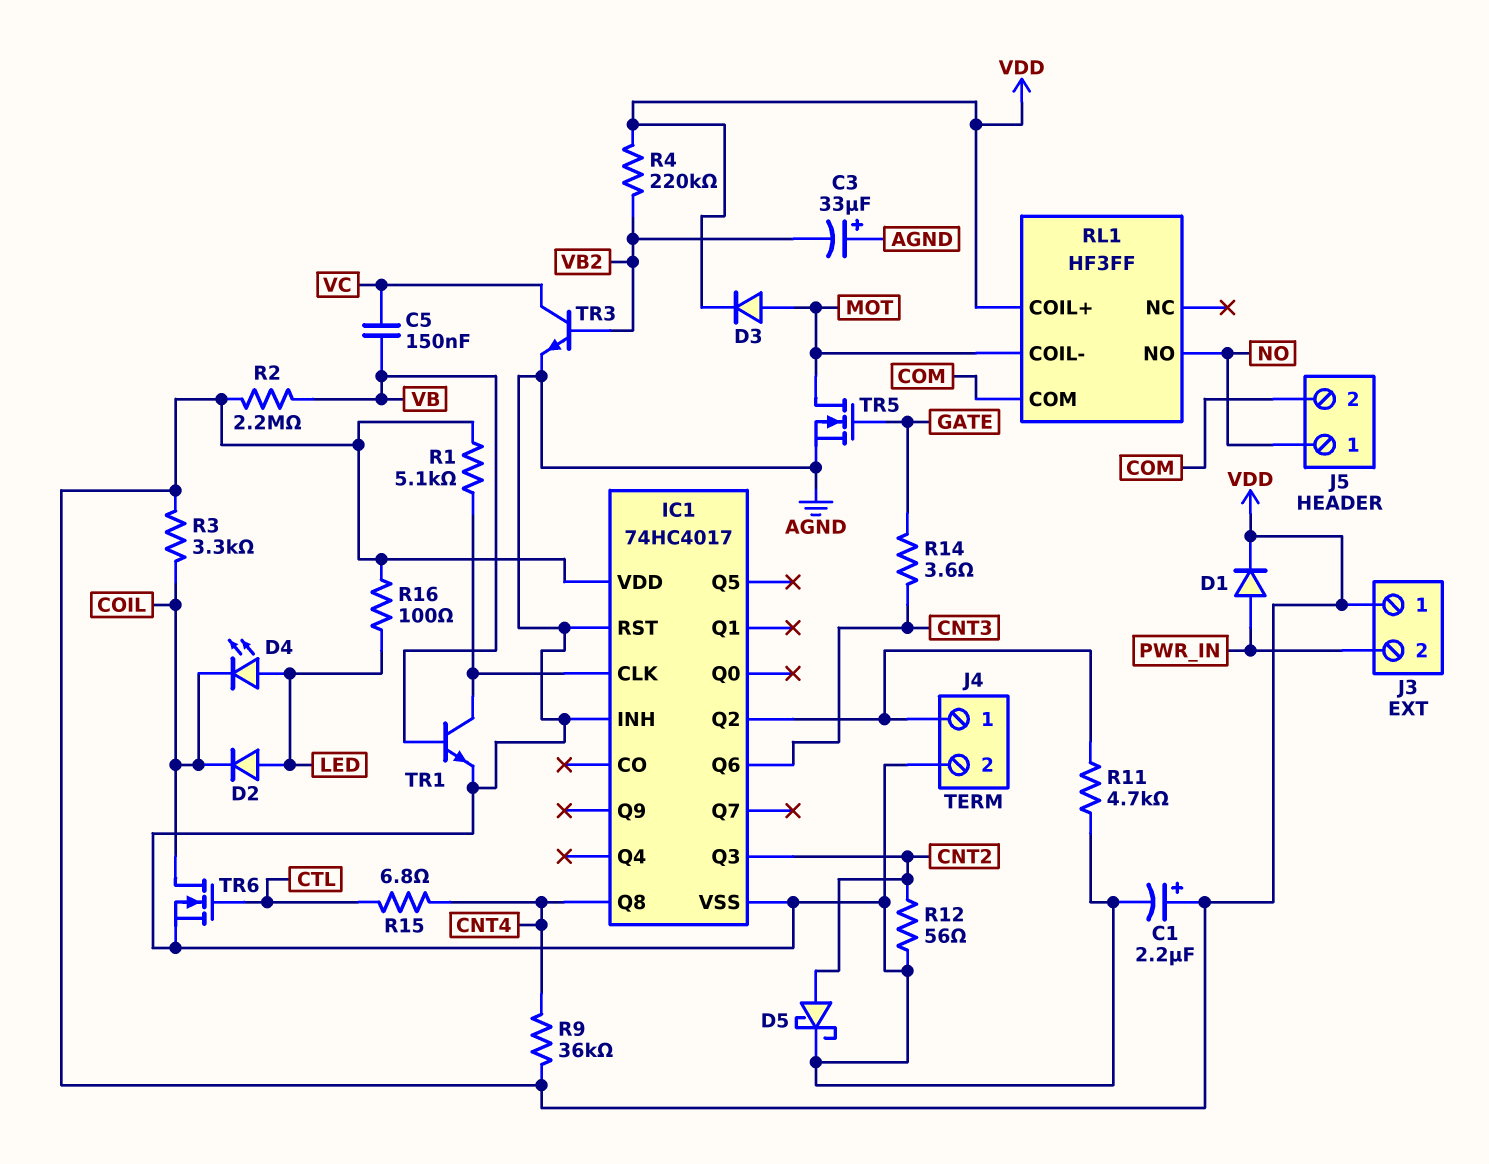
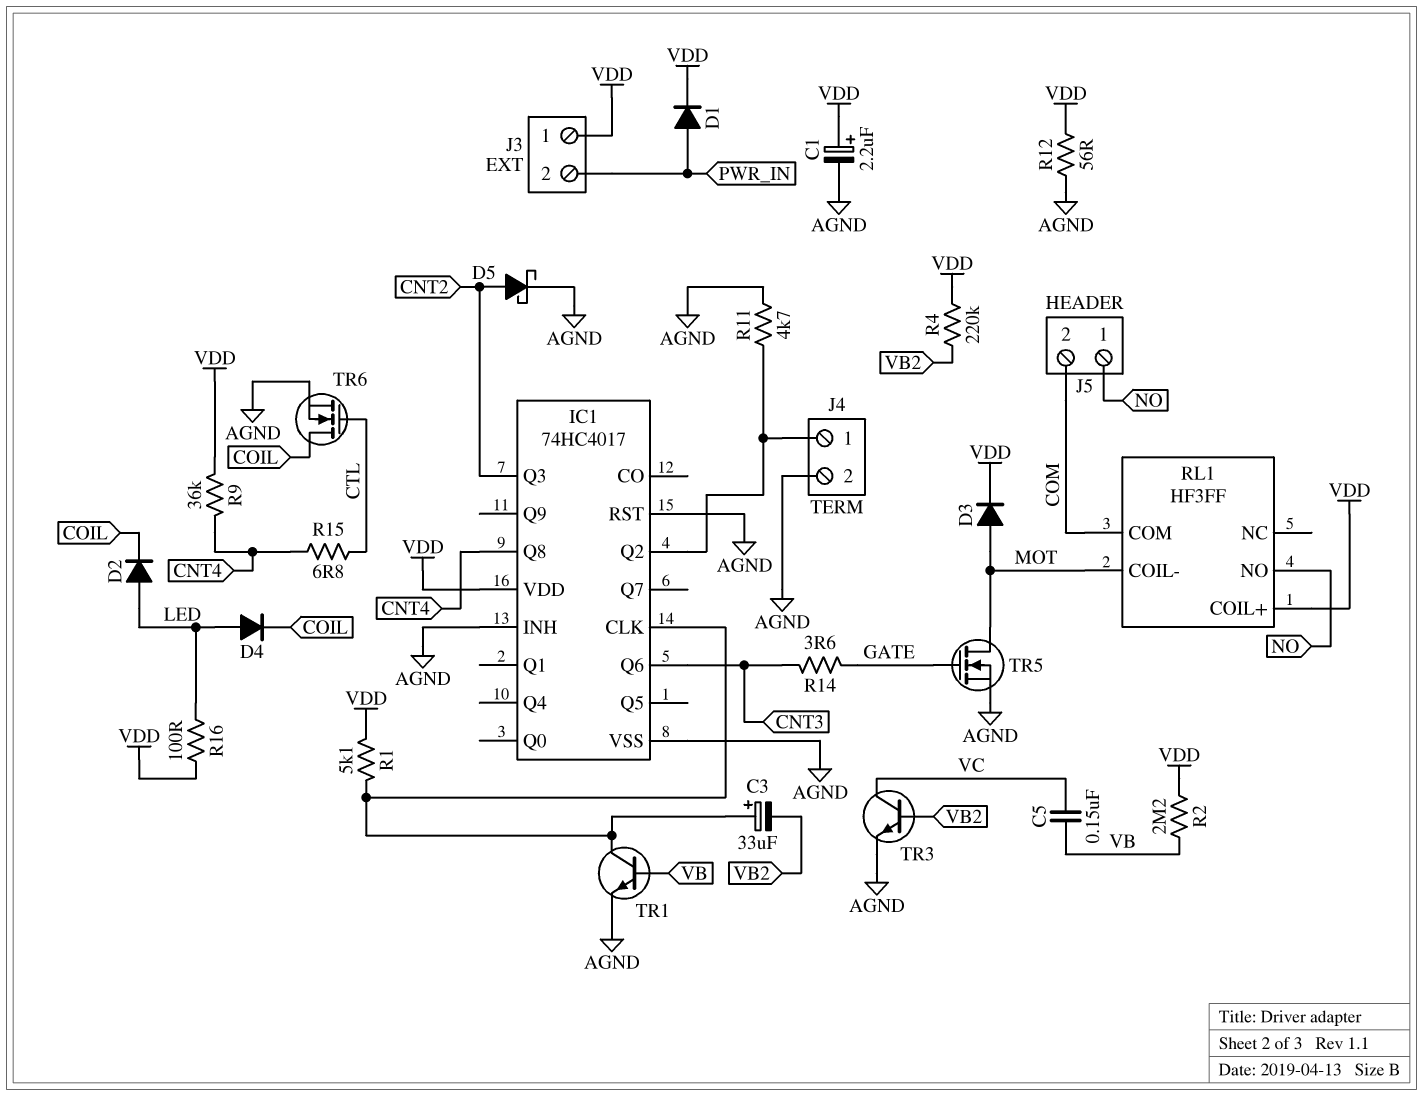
C3: 33uF (plus AGND, minus VB2) -> 33uF (plus IC1/CLK, minus VB2)
D4: LED (A LED, K COIL) -> diode (A LED, K COIL)
R3: 3.3k (COIL, VDD) -> none
R12: 56 (AGND, CNT2) -> 56 (AGND, VDD)

